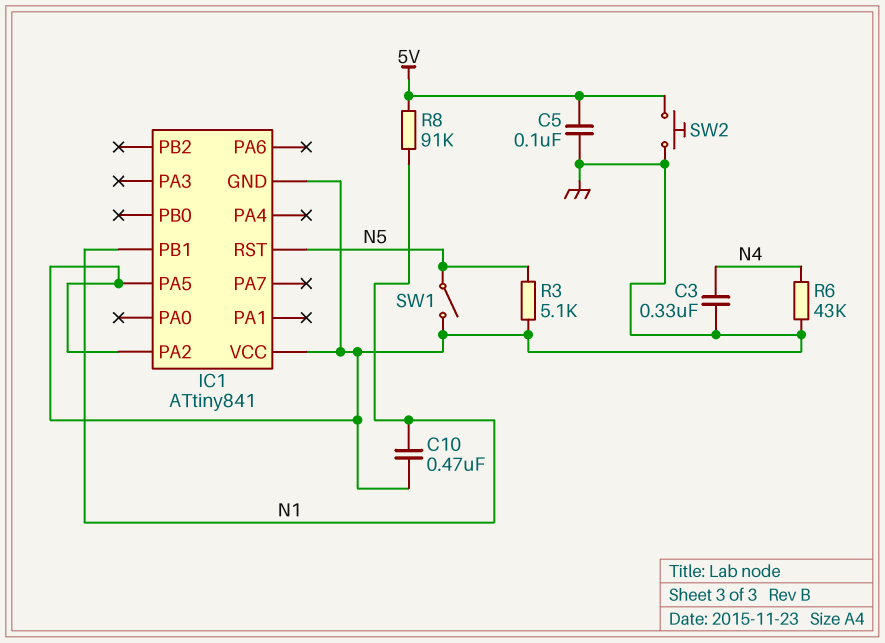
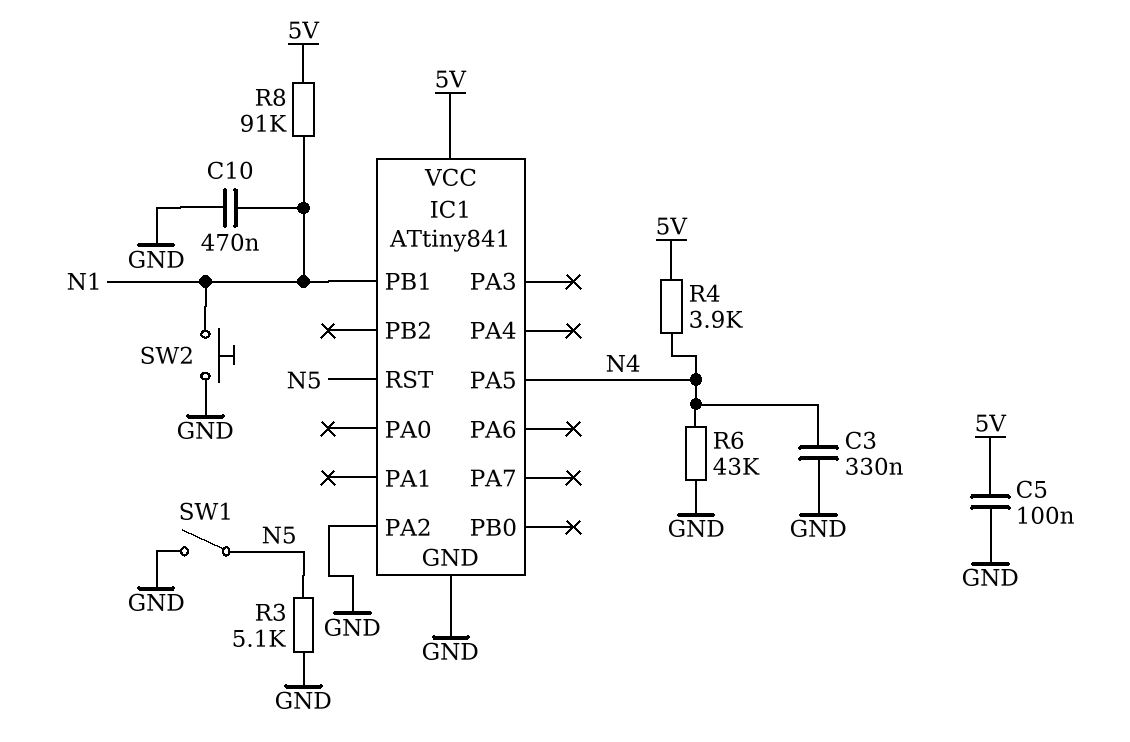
IC1 pin PA5: GND -> N4
IC1 pin VCC: GND -> 5V
R4: none -> 3.9k (5V, N4)
SW2: button (5V, GND) -> button (GND, N1)

